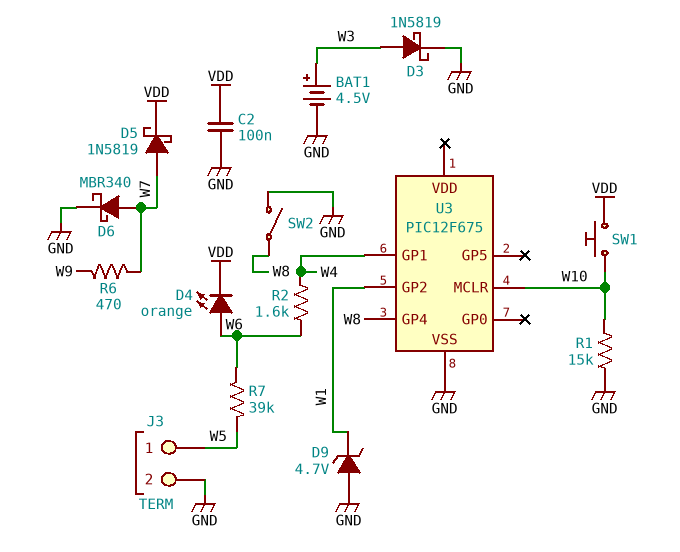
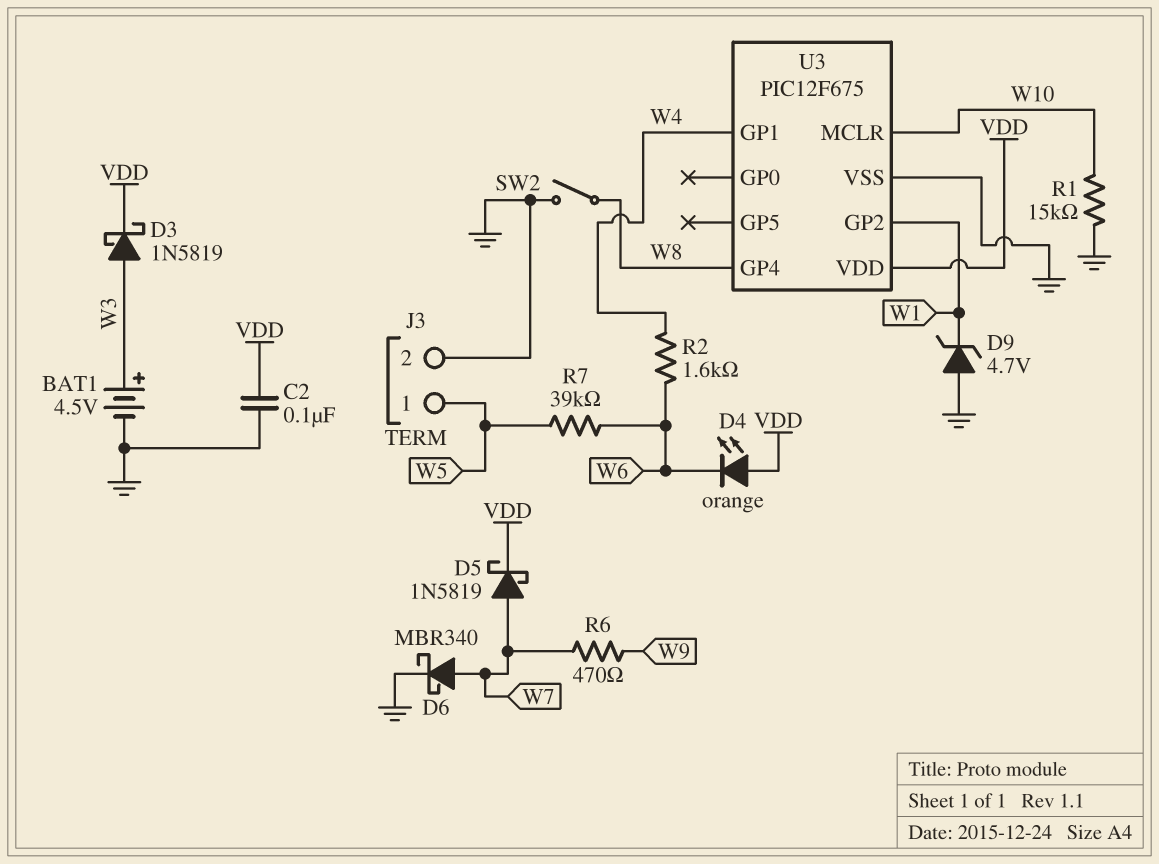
D3: schottky 1N5819 (A W3, K GND) -> schottky 1N5819 (A W3, K VDD)
D4: LED orange (A W6, K VDD) -> LED orange (A VDD, K W6)
SW1: button (VDD, W10) -> none
U3 pin VDD: none -> VDD

